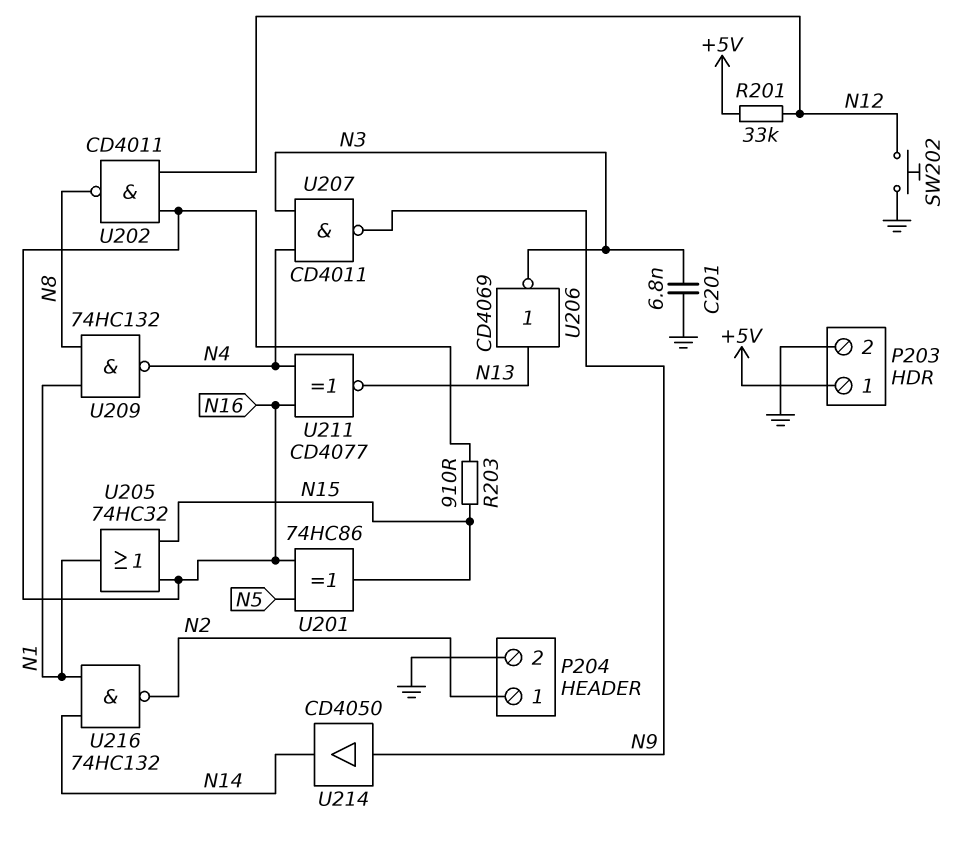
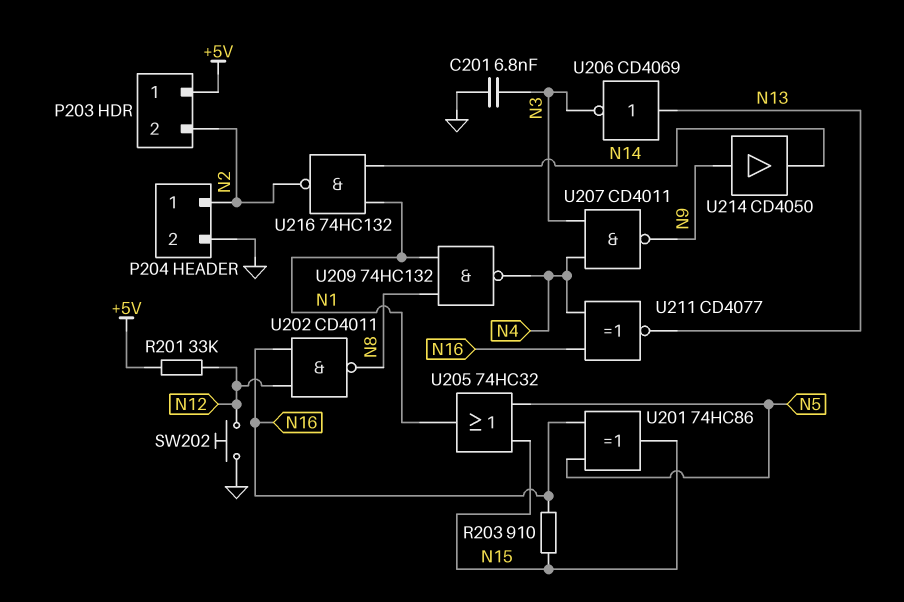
P203 pin 2: GND -> N2
U205: OR 74HC32 (in N15, in N16, out N1) -> OR 74HC32 (in N5, in N15, out N1)

